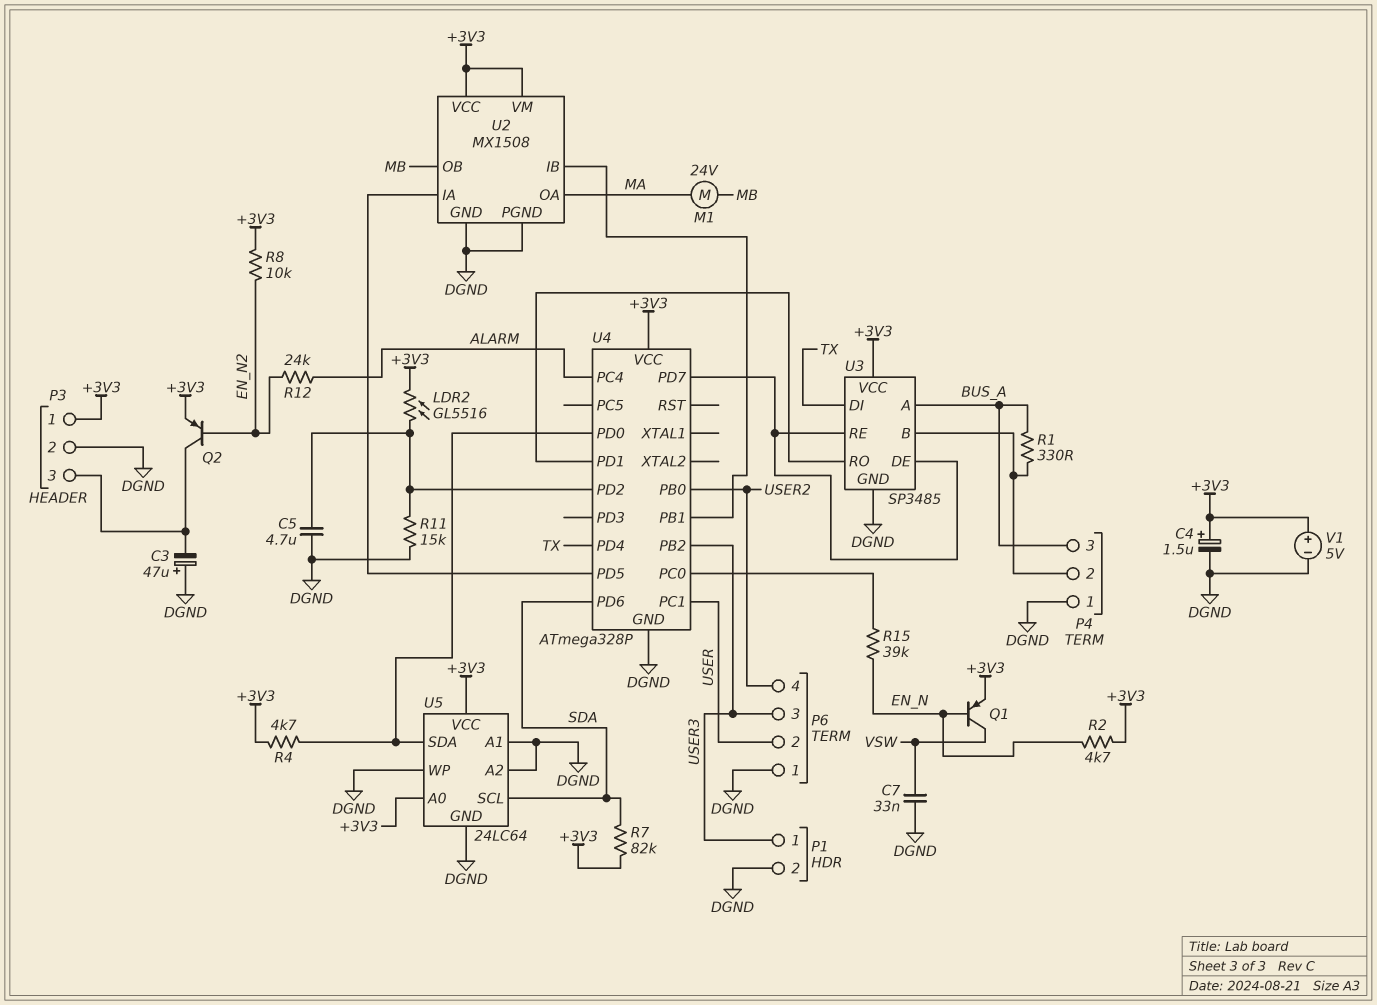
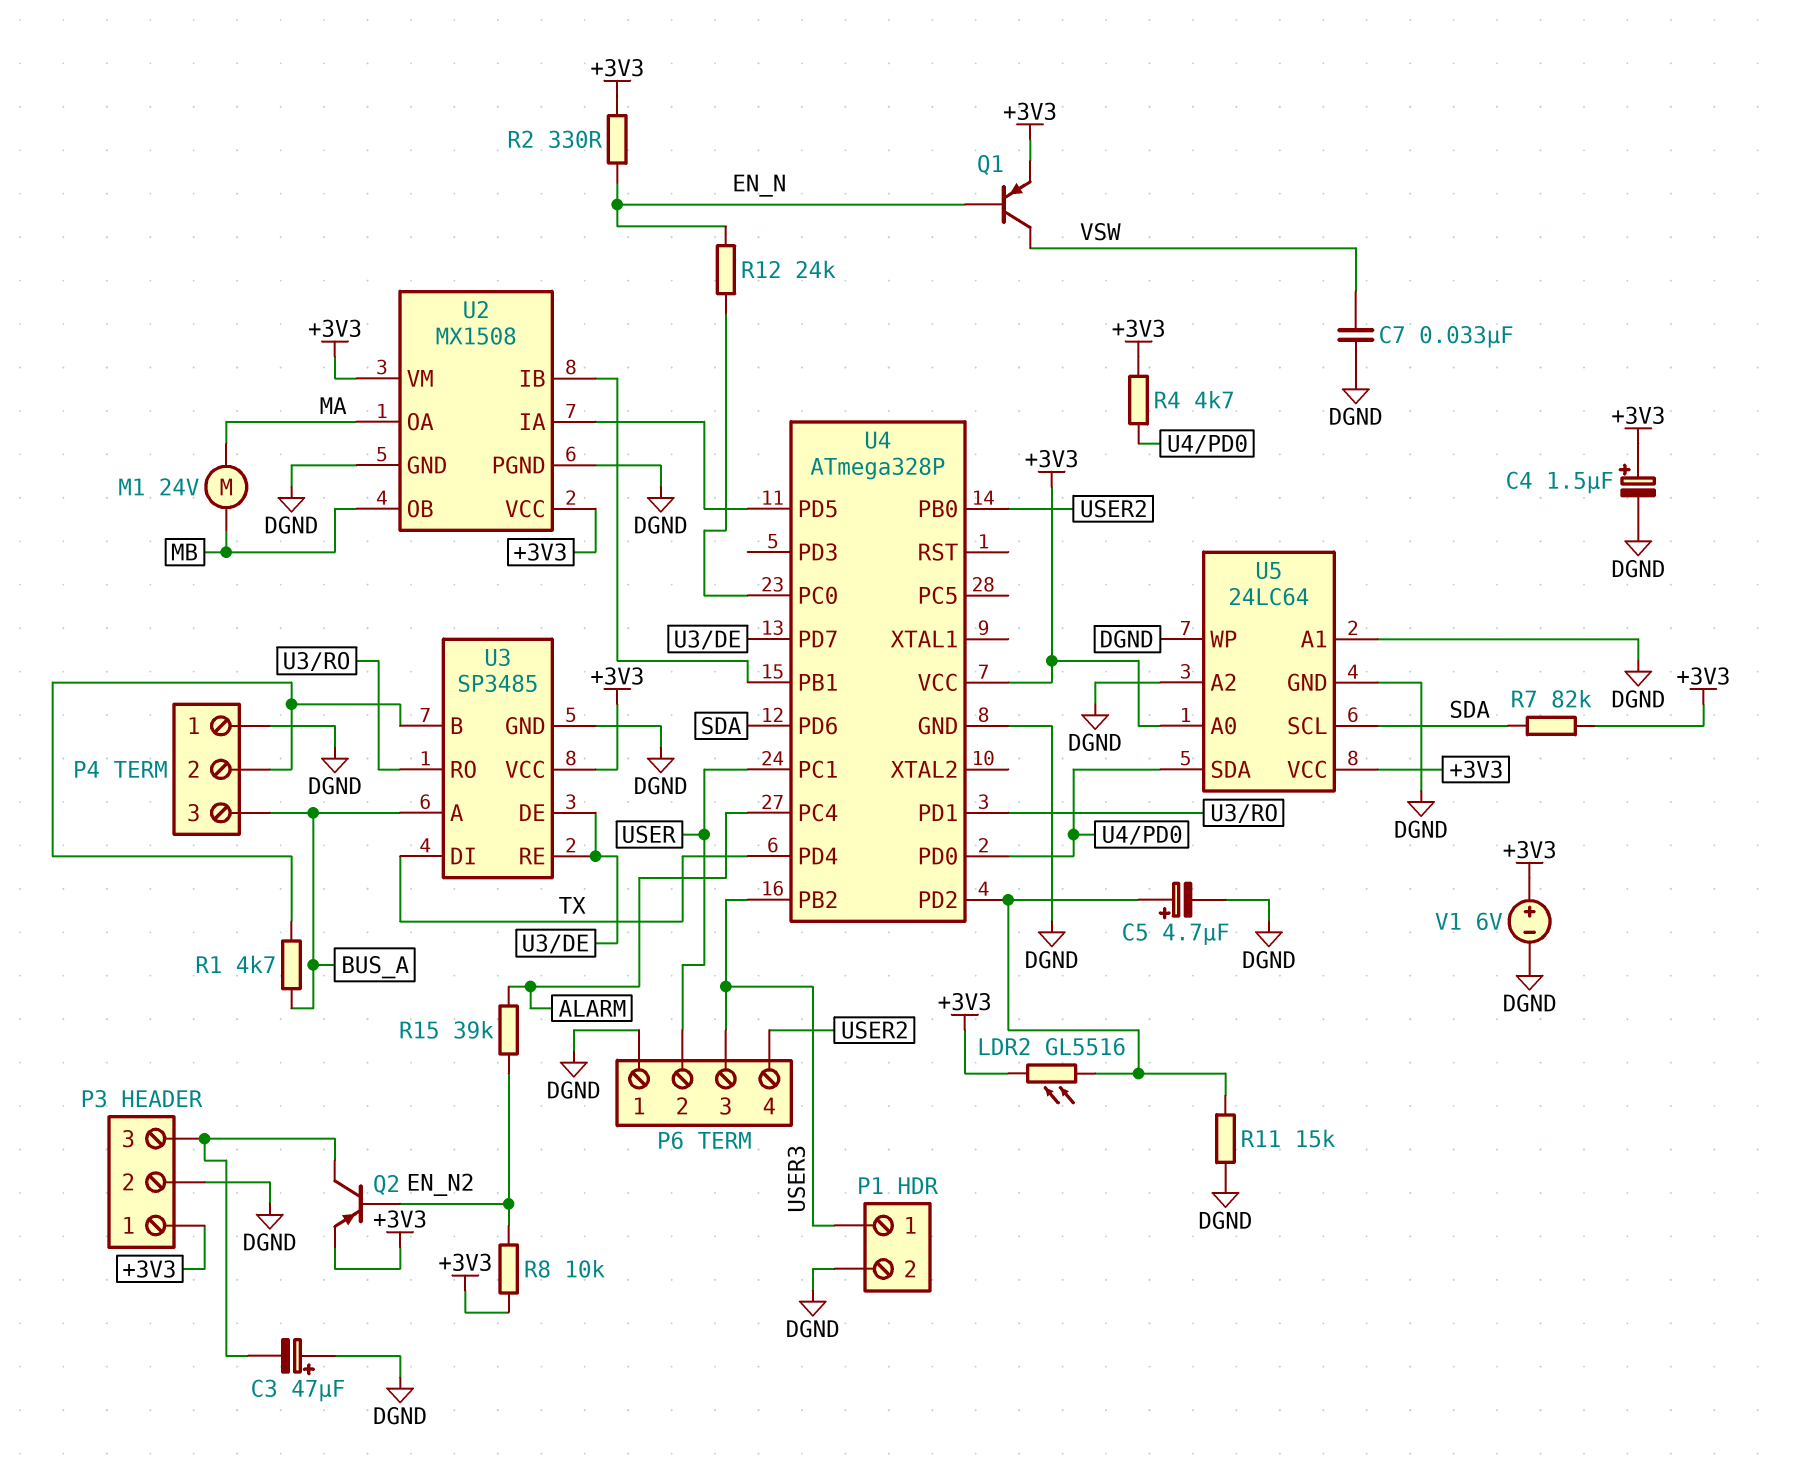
C5: 4.7uF (DGND, U4/PD2) -> 4.7uF (plus U4/PD2, minus DGND)
R1: 330 (BUS_A, P4/2) -> 4.7k (BUS_A, P4/2)
R2: 4.7k (+3V3, EN_N) -> 330 (+3V3, EN_N)
R12: 24k (ALARM, EN_N2) -> 24k (EN_N, U4/PC0)
R15: 39k (EN_N, U4/PC0) -> 39k (ALARM, EN_N2)
V1: 5V (plus +3V3, minus DGND) -> 6V (plus +3V3, minus DGND)

